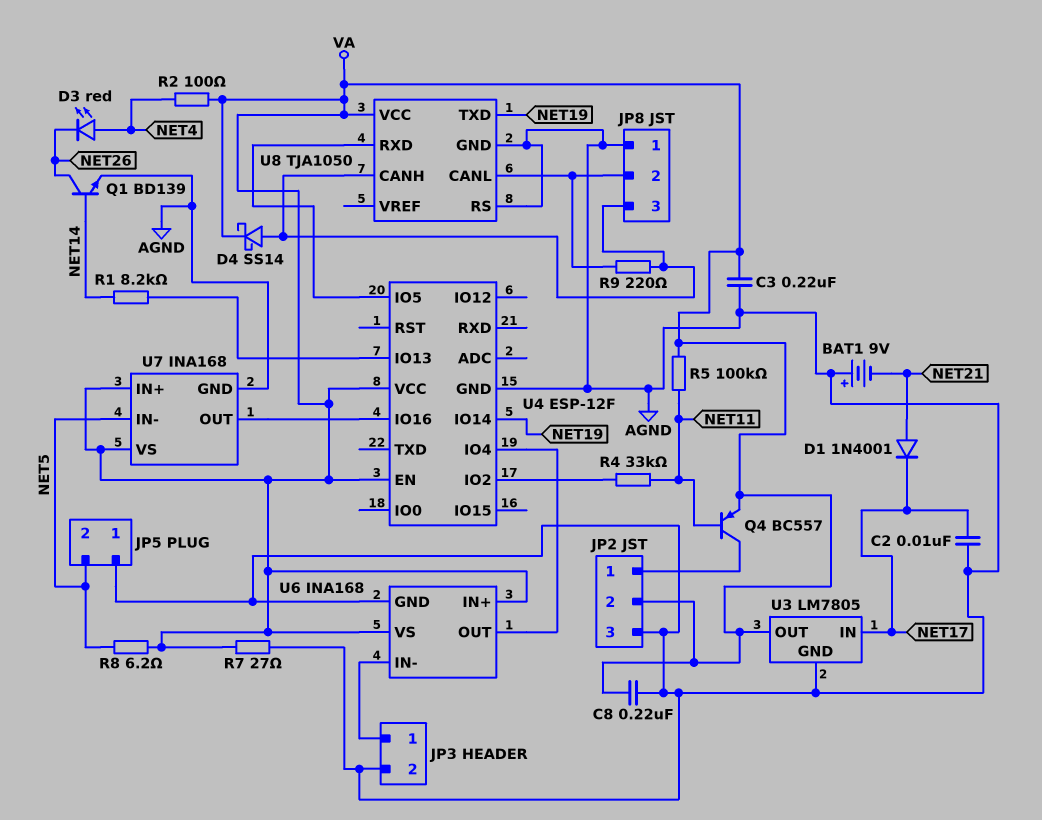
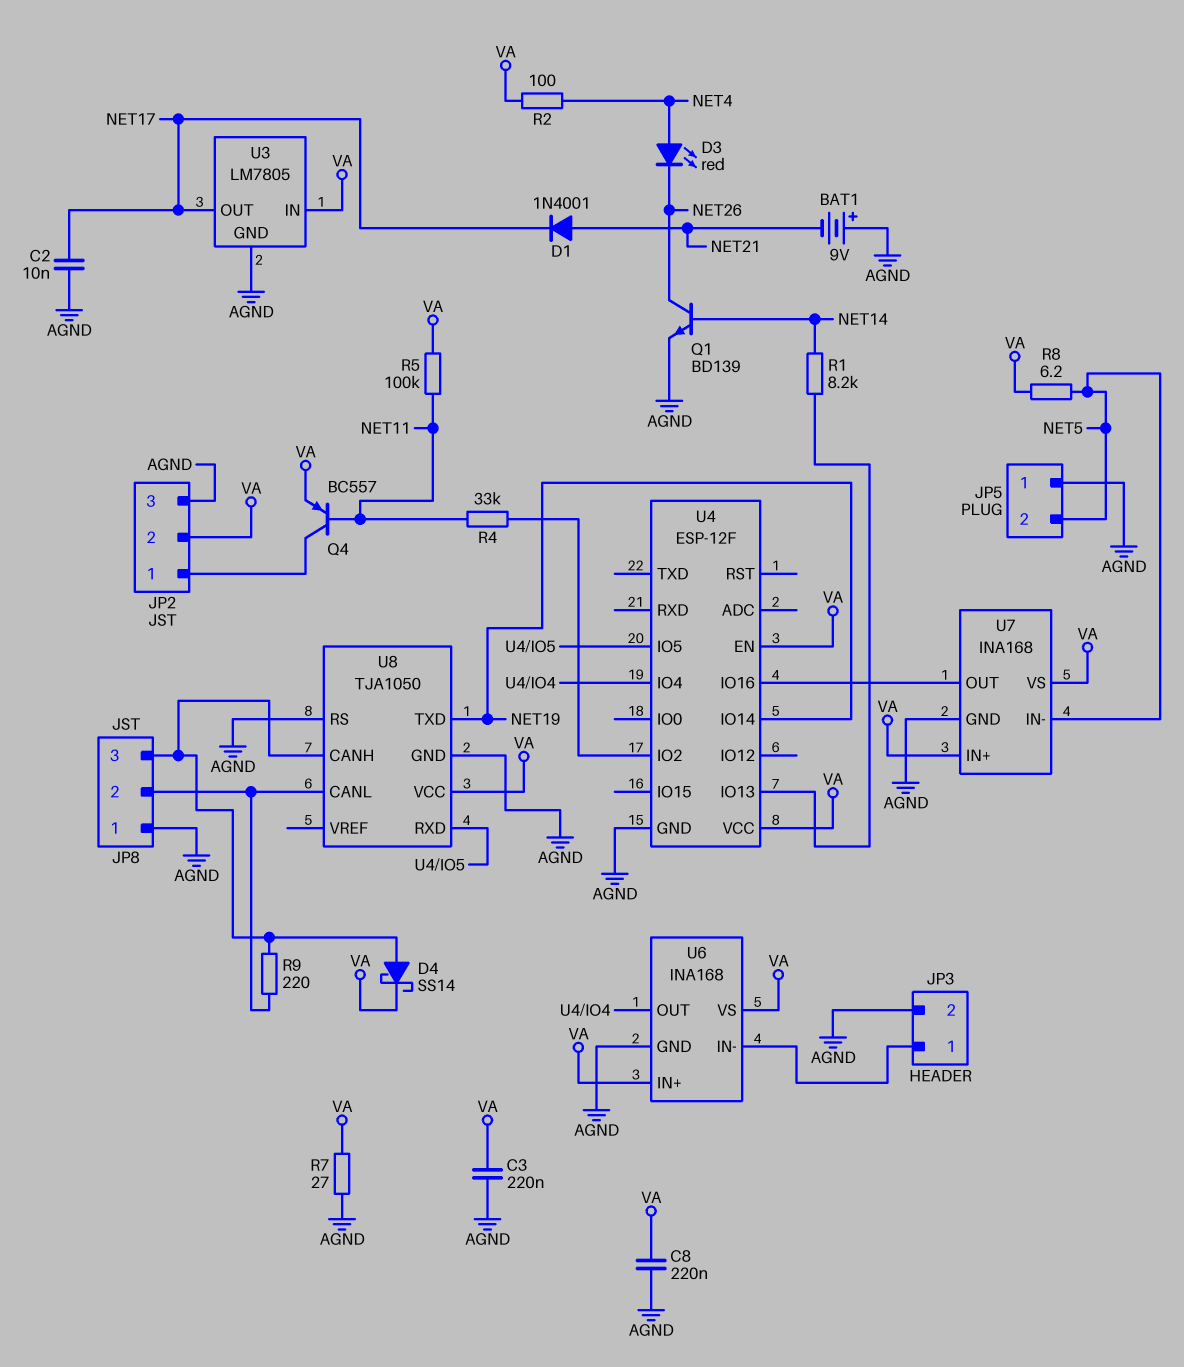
U3 pin IN: NET17 -> VA
U3 pin OUT: VA -> NET17

